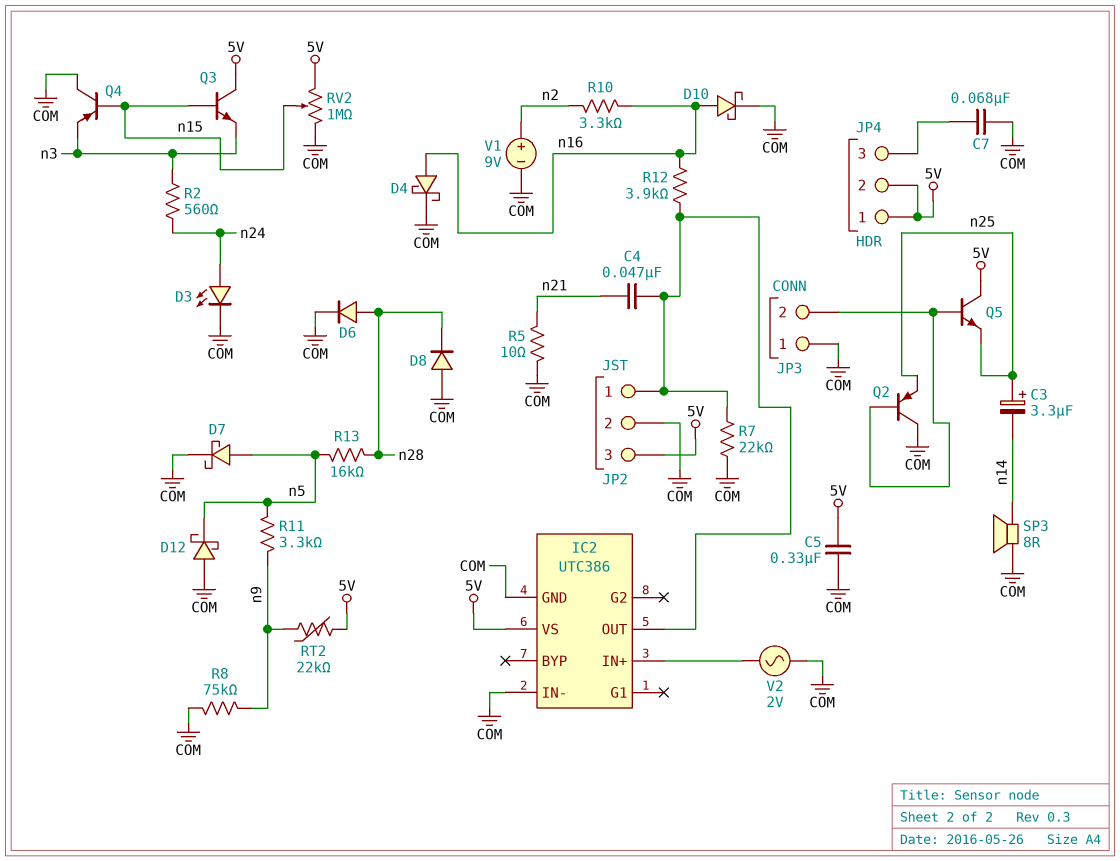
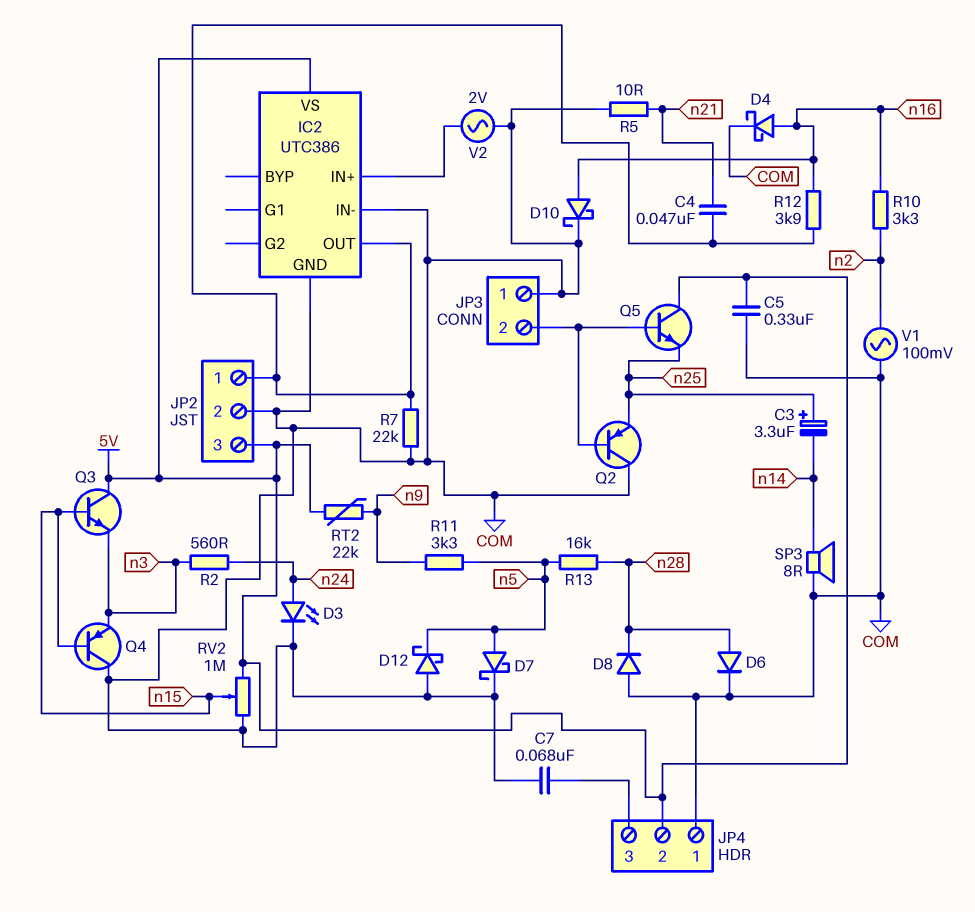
JP4 pin 1: 5V -> COM
R8: 75k (COM, n9) -> none
V1: 9V (plus n2, minus COM) -> AC 100mV (COM, n2)

